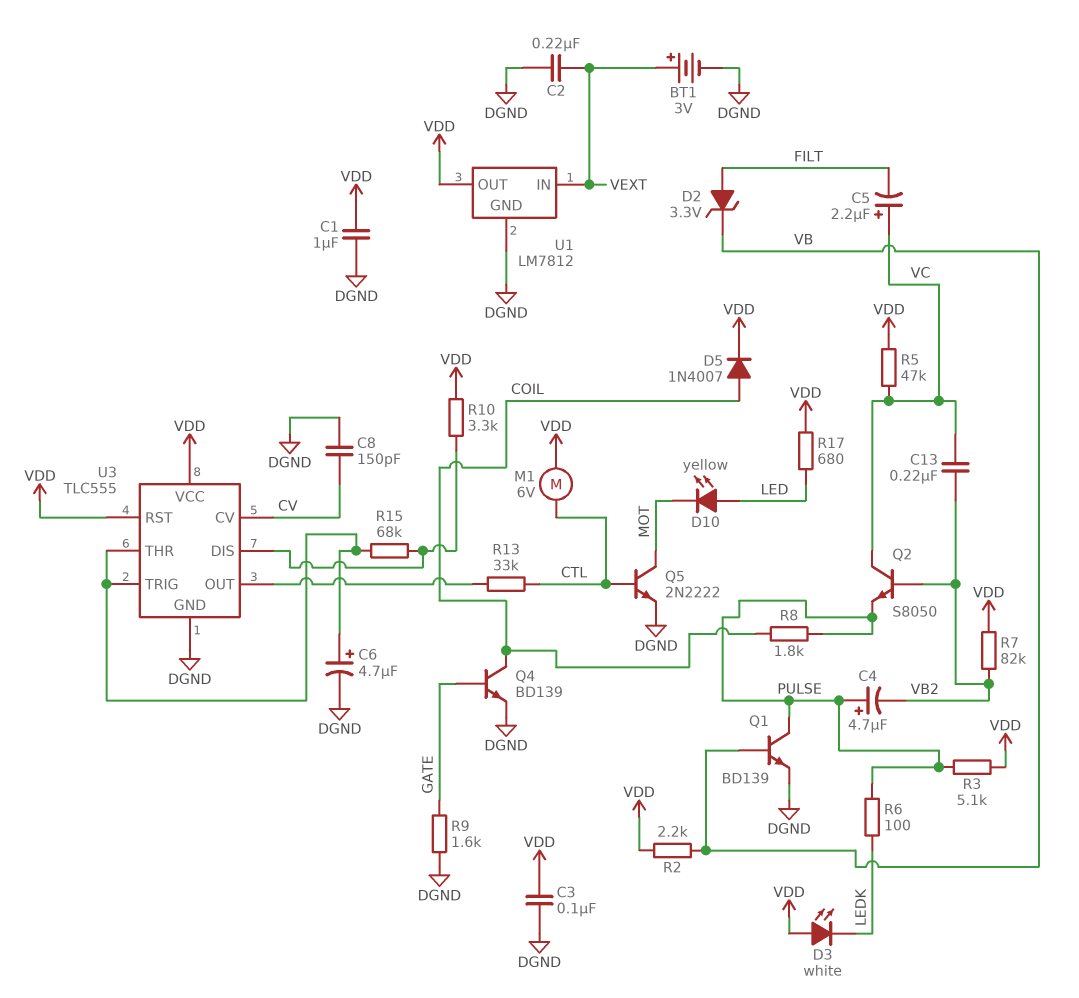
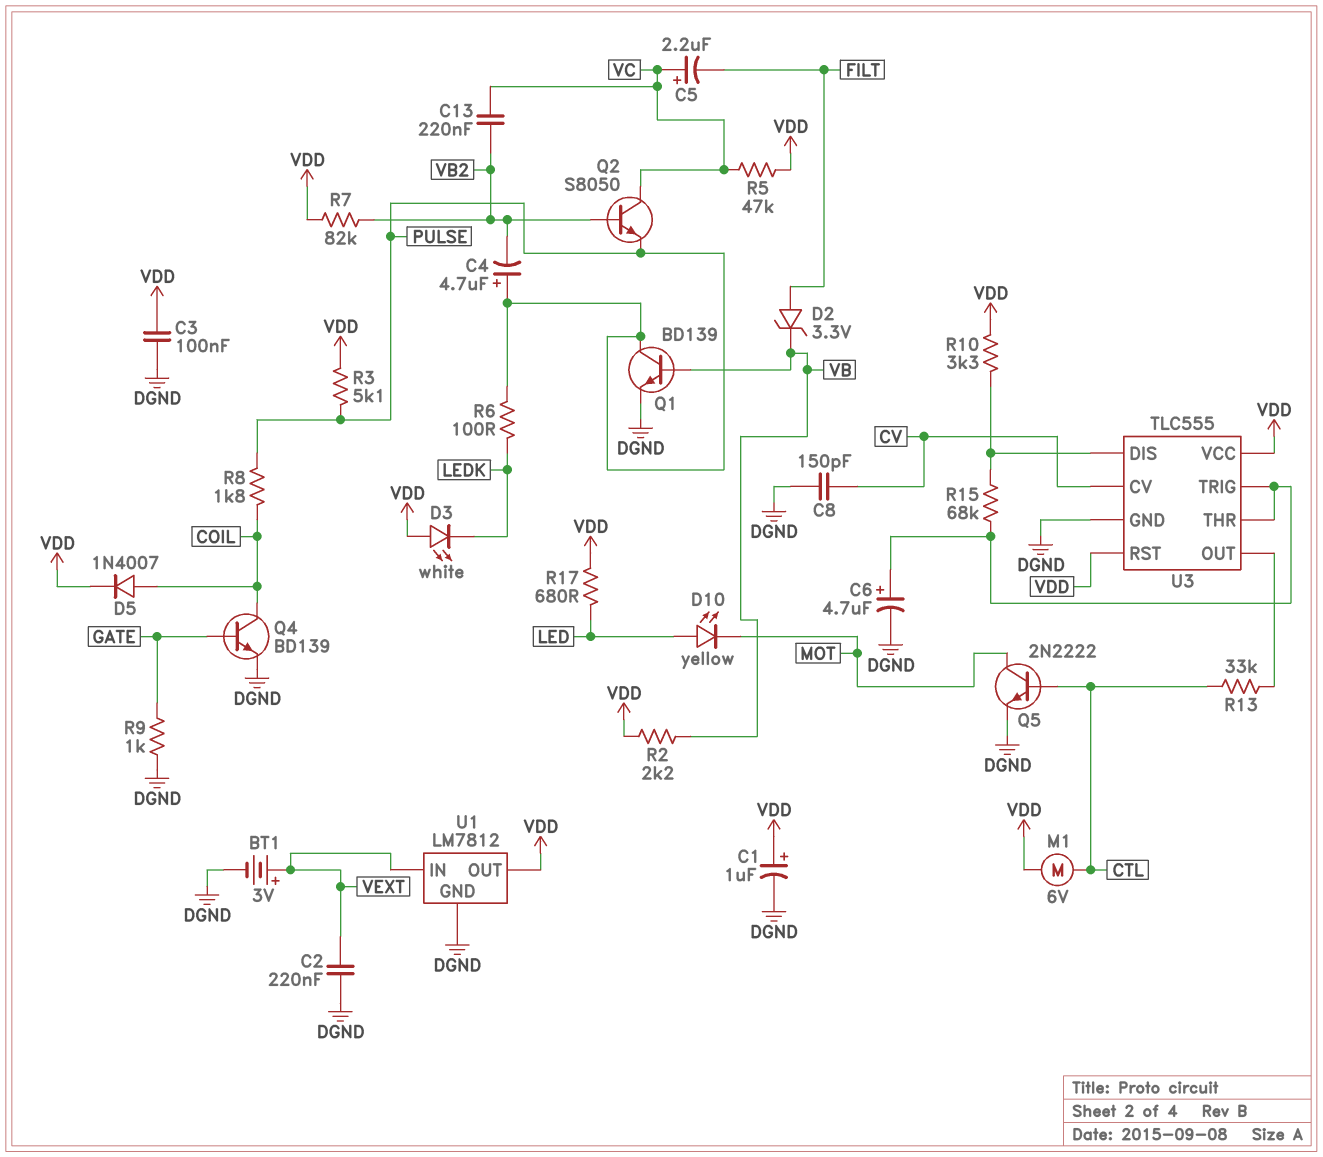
C1: 1uF (DGND, VDD) -> 1uF (plus VDD, minus DGND)
R9: 1.6k (DGND, GATE) -> 1k (DGND, GATE)

